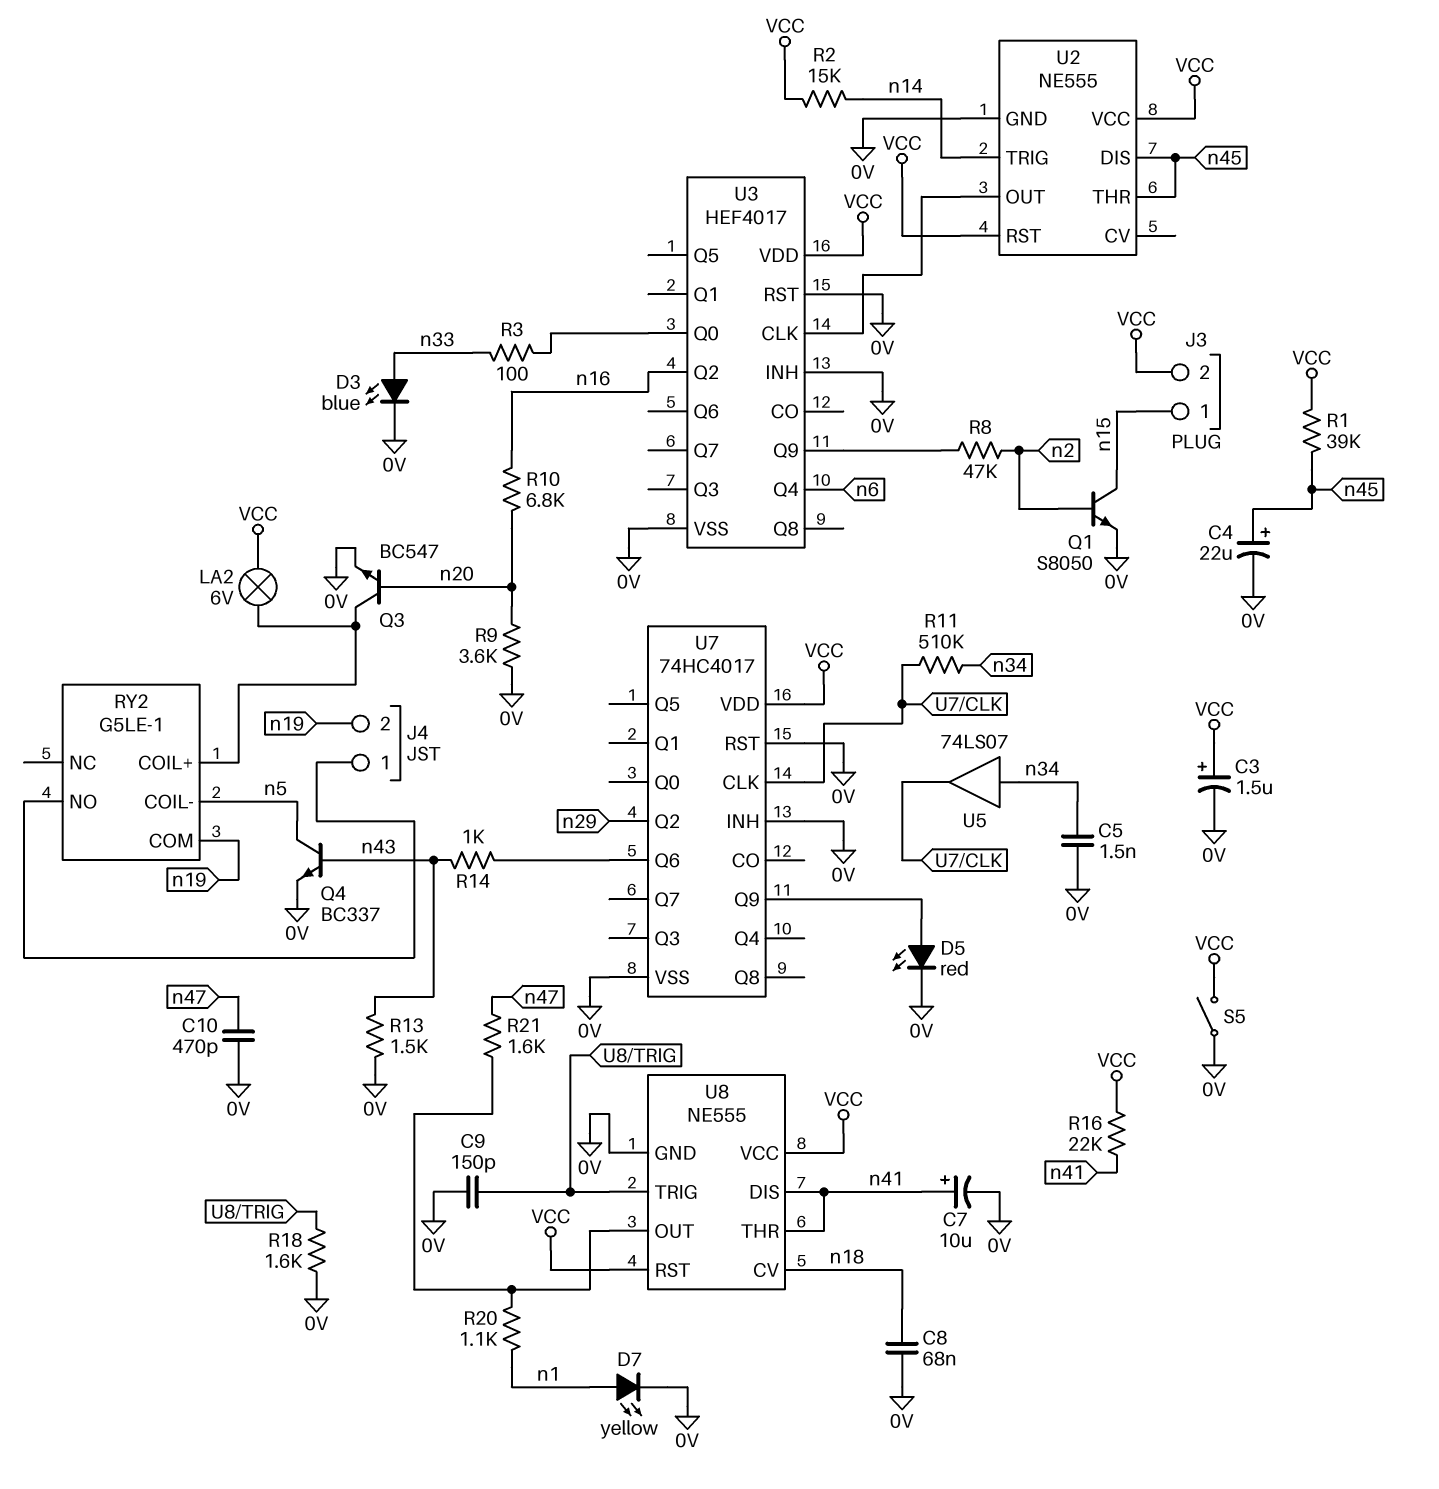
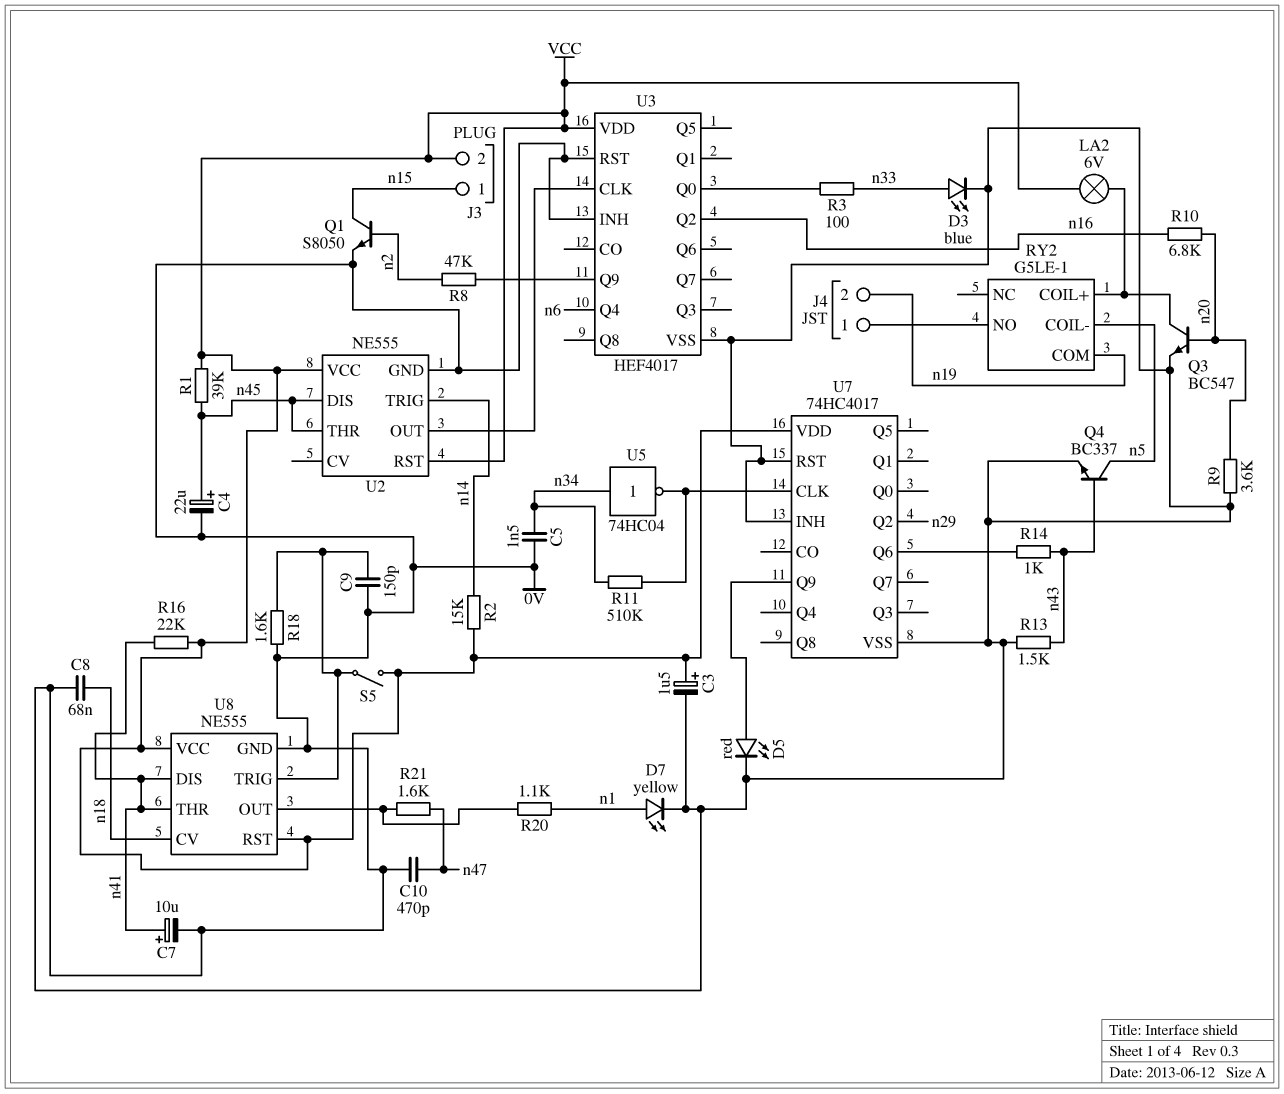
S5: switch (0V, VCC) -> switch (U8/TRIG, VCC)
U5: buffer 74LS07 (in n34, out U7/CLK) -> NOT 74HC04 (in n34, out U7/CLK)

